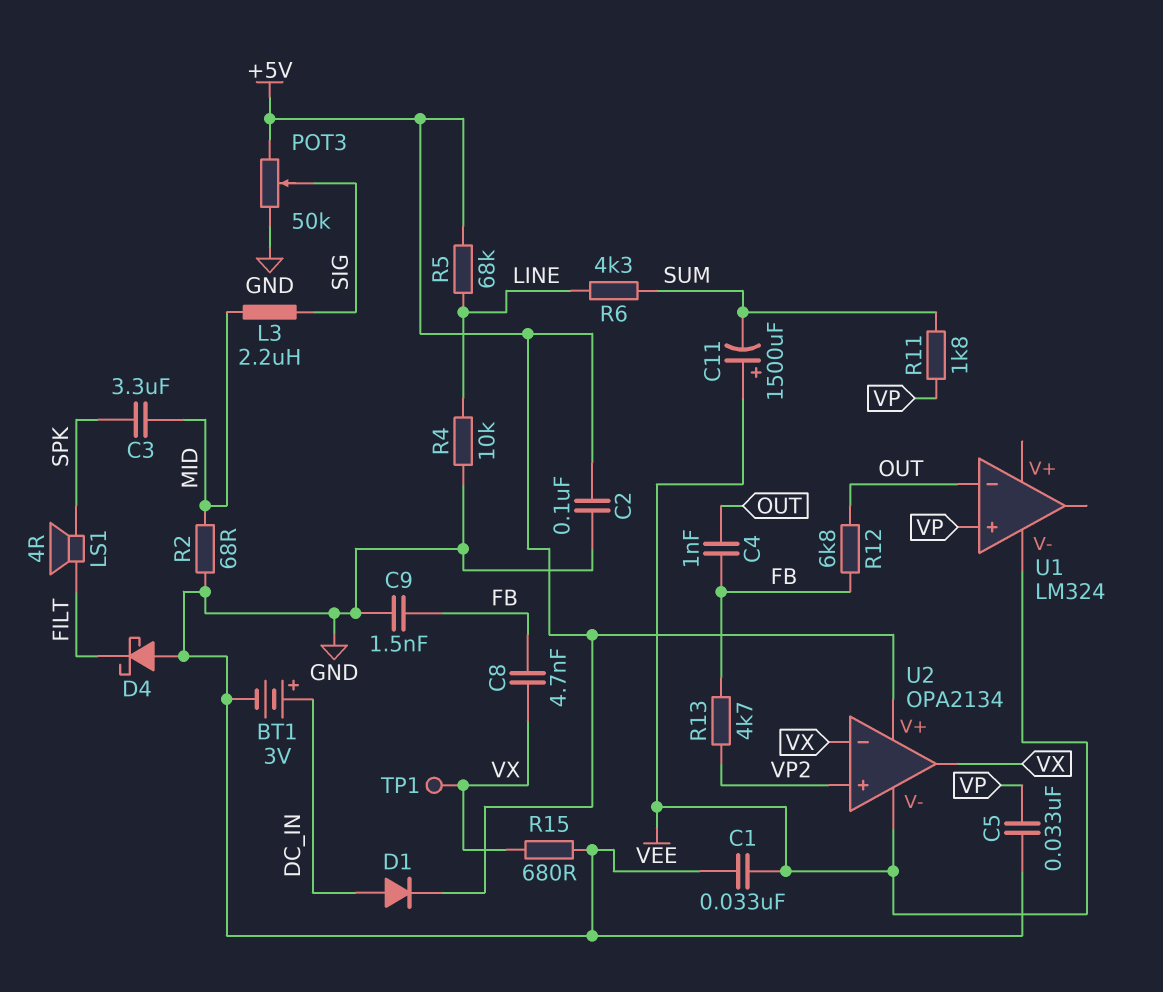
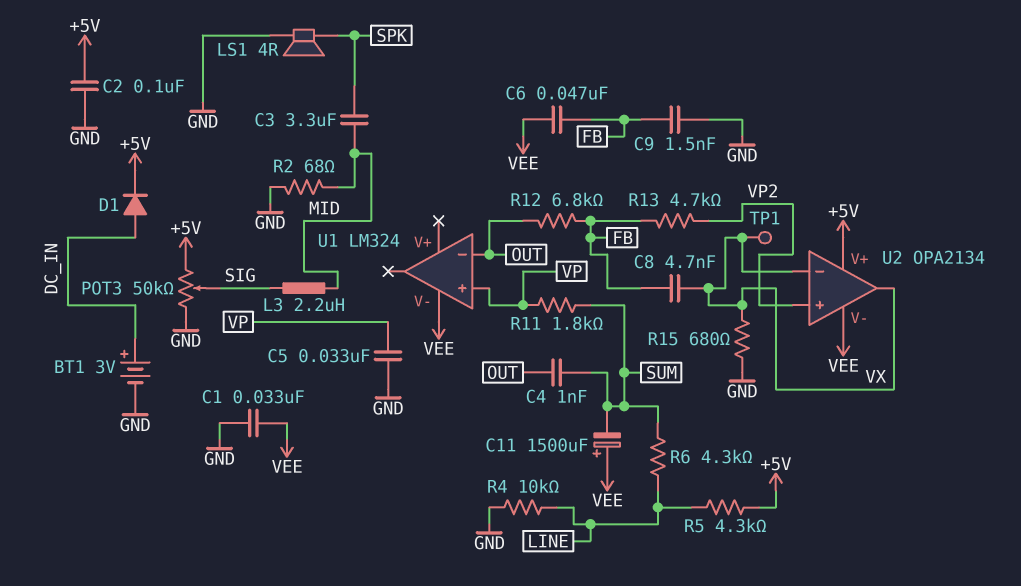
C4: 1nF (FB, OUT) -> 1nF (OUT, SUM)
C6: none -> 47nF (FB, VEE)
D4: schottky (A GND, K FILT) -> none
LS1: speaker 4R (FILT, SPK) -> speaker 4R (GND, SPK)
R5: 68k (+5V, LINE) -> 4.3k (+5V, LINE)

